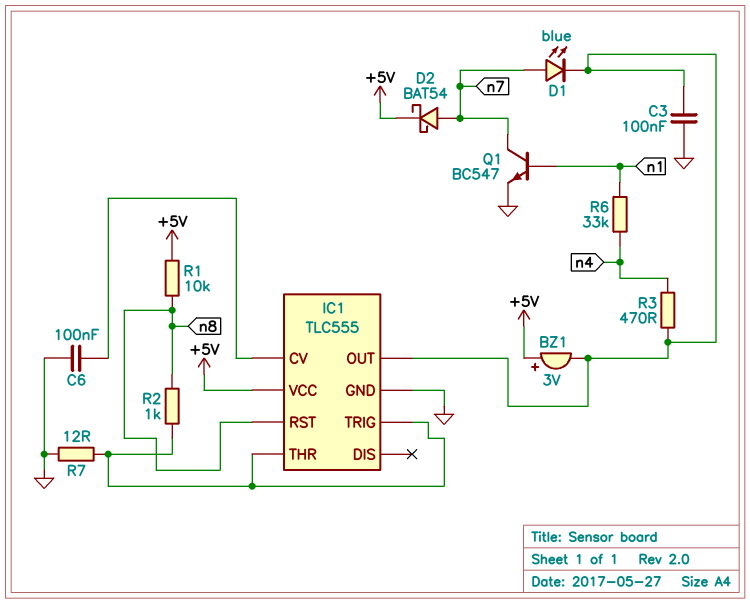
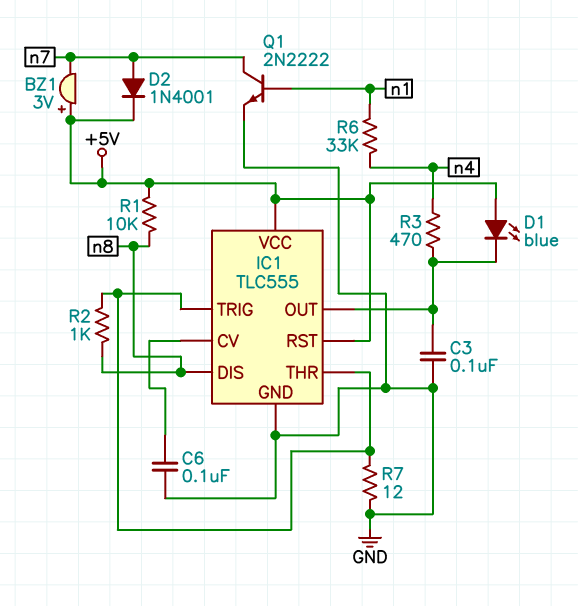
BZ1: buzzer 3V (plus +5V, minus IC1/OUT) -> buzzer 3V (plus +5V, minus n7)
D1: LED blue (A n7, K IC1/OUT) -> LED blue (A +5V, K IC1/OUT)
D2: schottky BAT54 (A n7, K +5V) -> diode 1N4001 (A n7, K +5V)
IC1 pin DIS: none -> n8
IC1 pin RST: n8 -> +5V
Q1: NPN BC547 (B n1, C n7, E GND) -> NPN 2N2222 (B n1, C n7, E GND)

